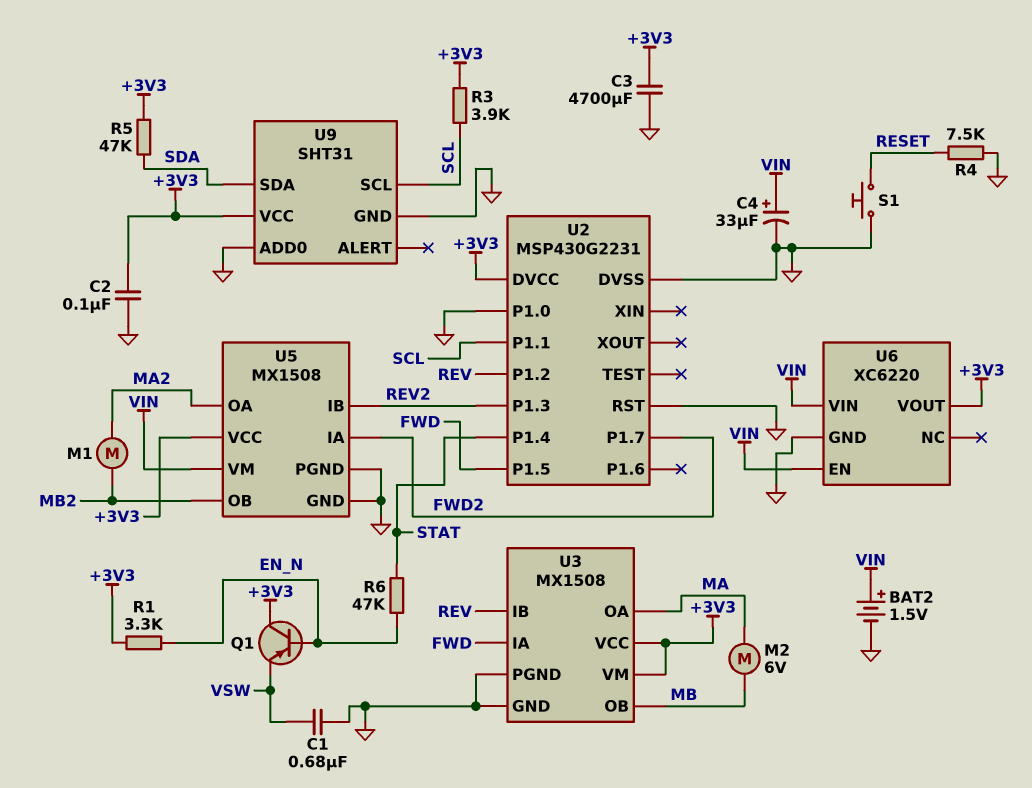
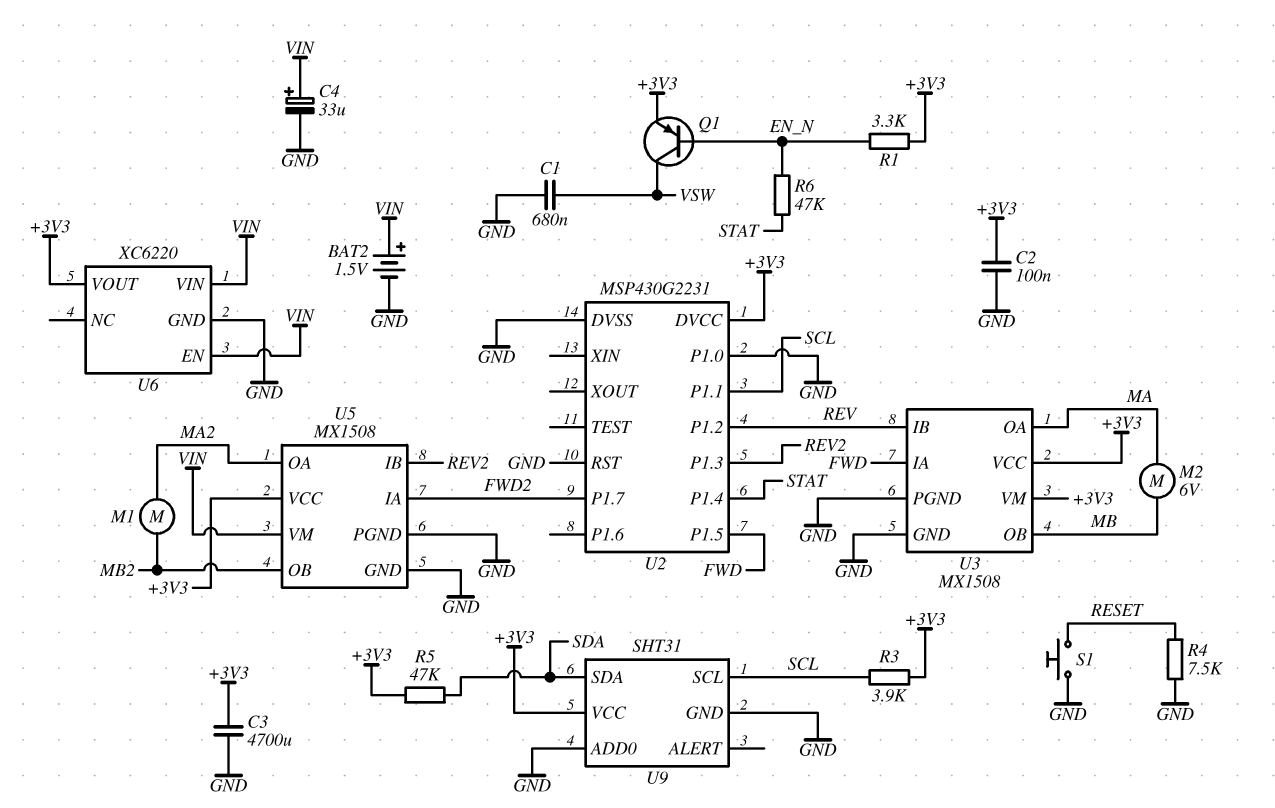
Q1: PNP (B EN_N, C +3V3, E VSW) -> PNP (B EN_N, C VSW, E +3V3)

